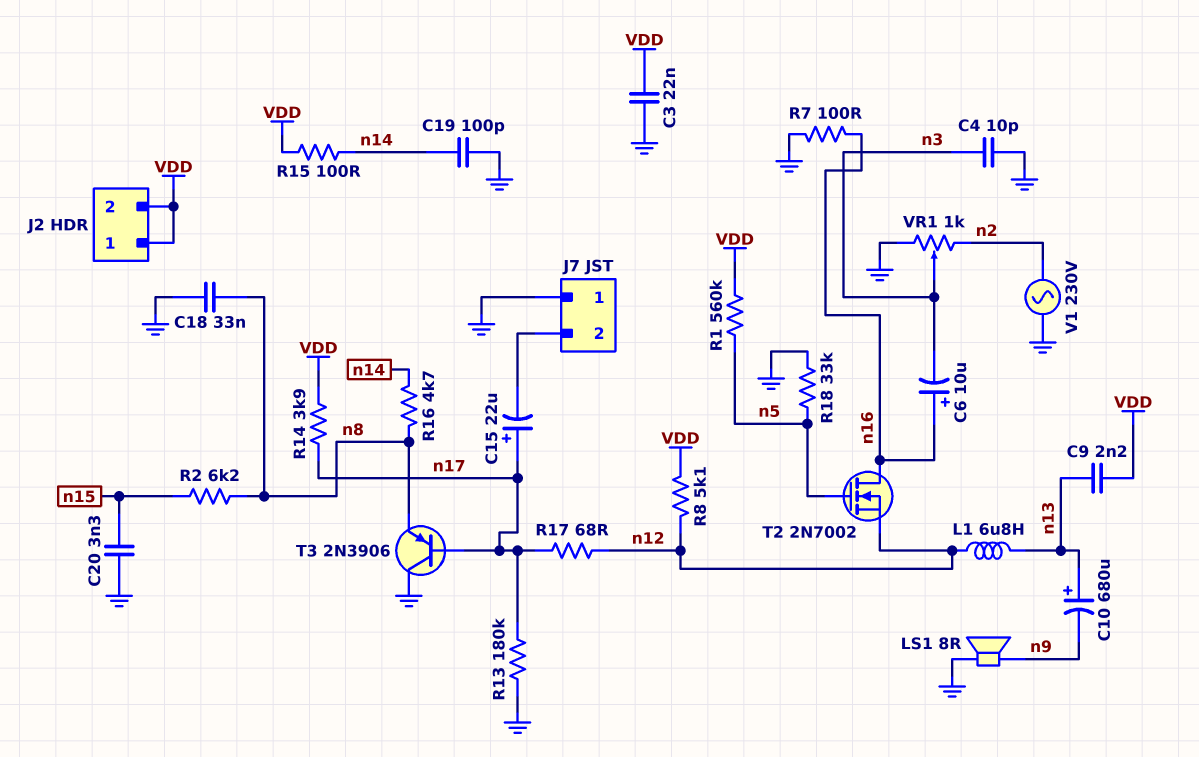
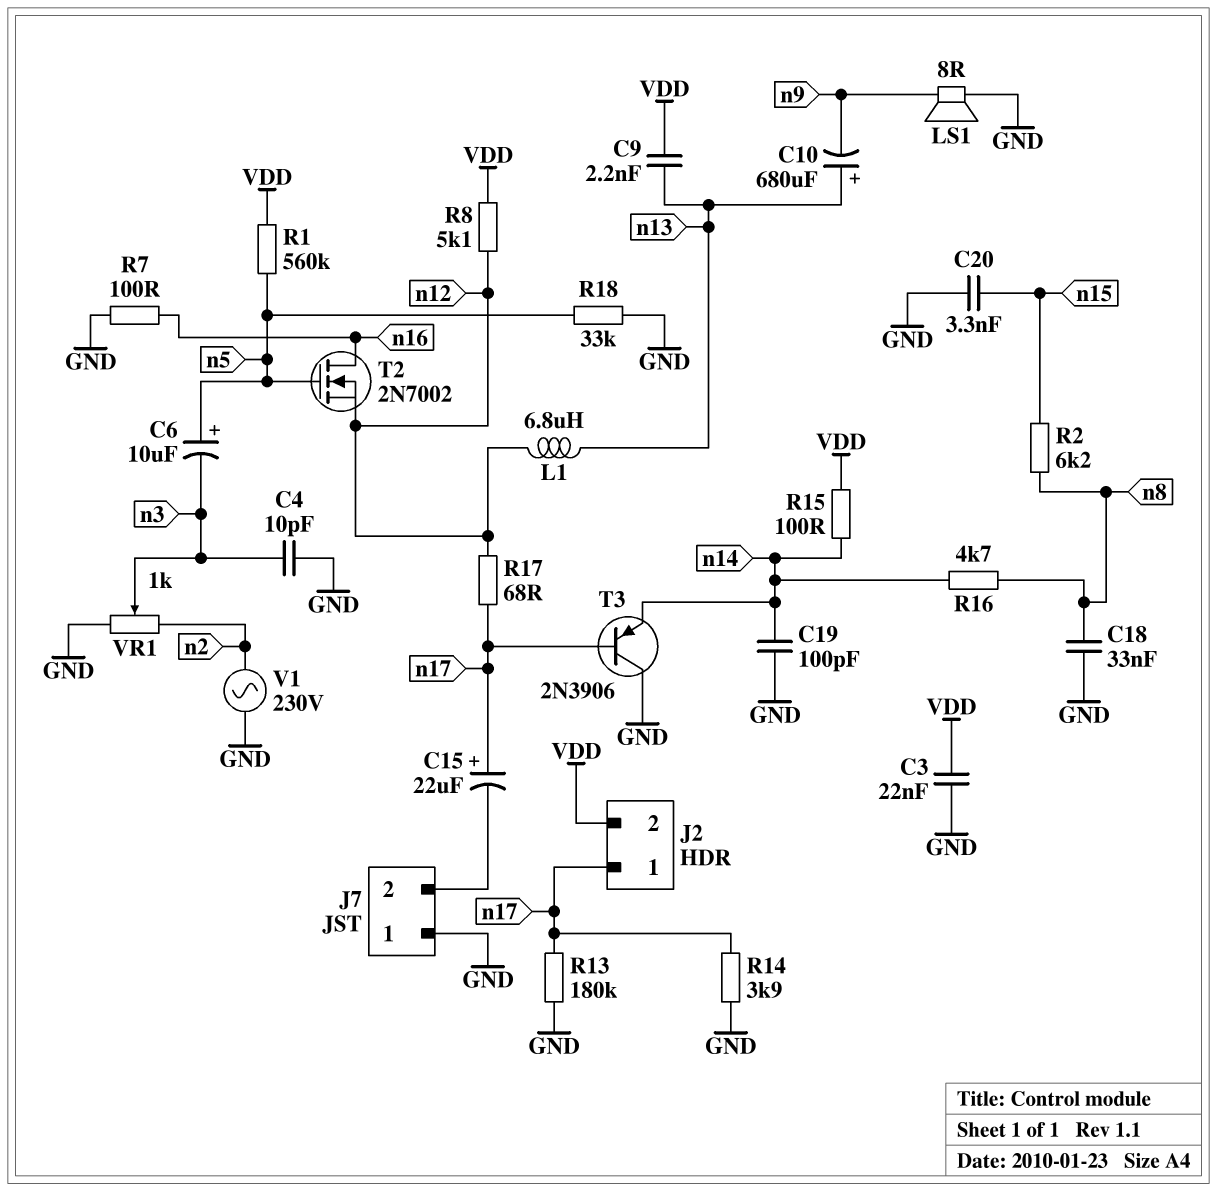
C6: 10uF (plus n16, minus n3) -> 10uF (plus n5, minus n3)
J2 pin 1: VDD -> n17
R14: 3.9k (VDD, n17) -> 3.9k (GND, n17)
T3: PNP 2N3906 (B n17, C GND, E n8) -> PNP 2N3906 (B n17, C GND, E n14)

